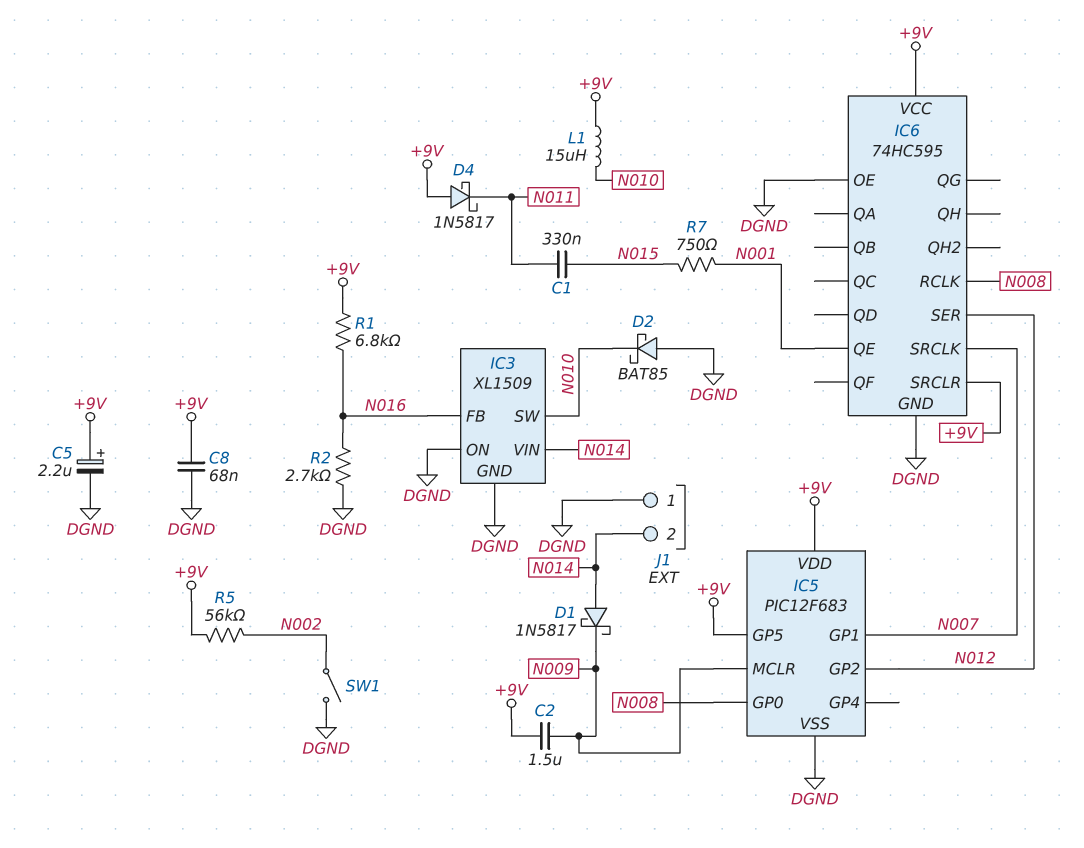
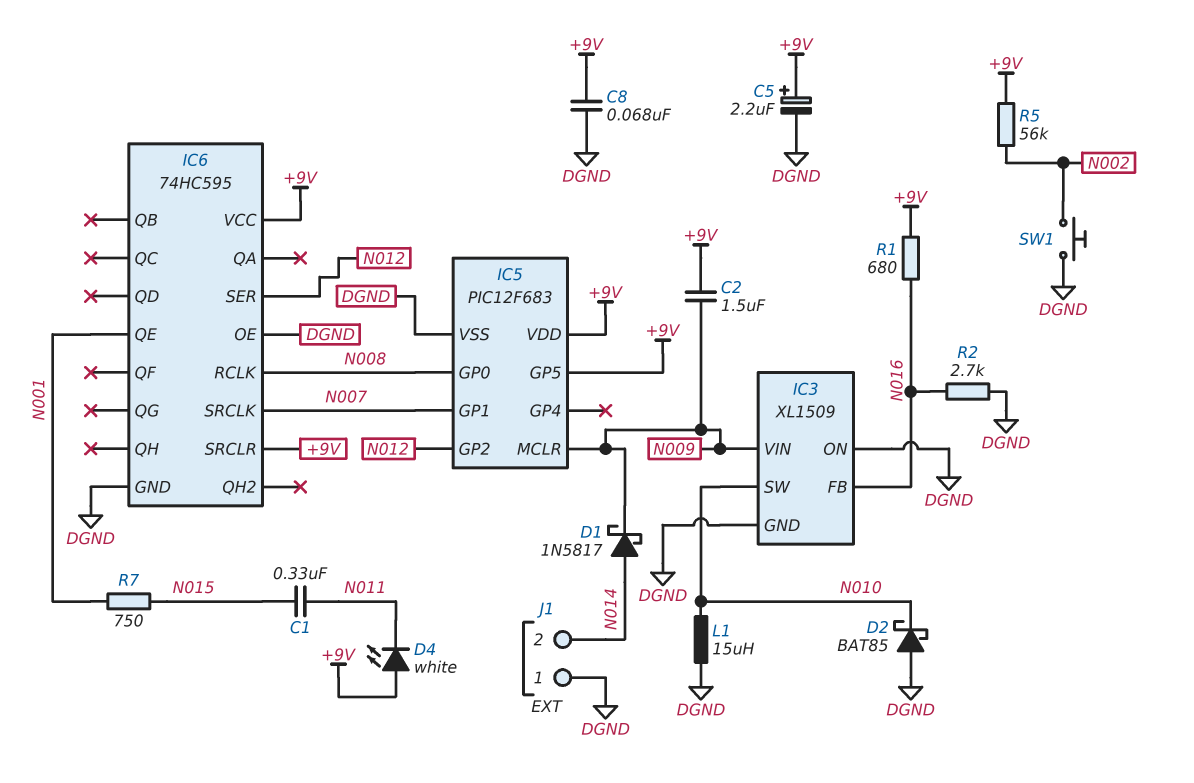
D4: schottky 1N5817 (A +9V, K N011) -> LED white (A +9V, K N011)
IC3 pin VIN: N014 -> N009
L1: 15uH (+9V, N010) -> 15uH (DGND, N010)
R1: 6.8k (+9V, N016) -> 680 (+9V, N016)
SW1: switch (DGND, N002) -> button (DGND, N002)

